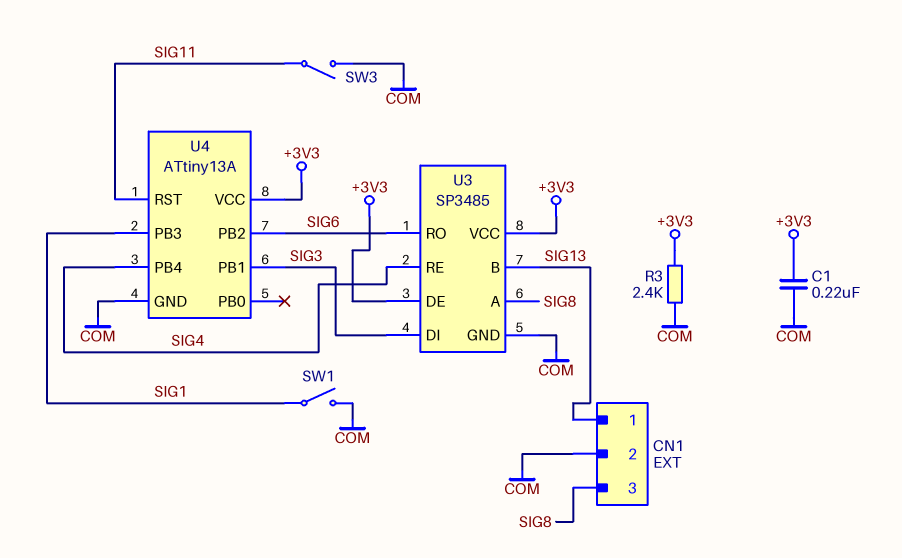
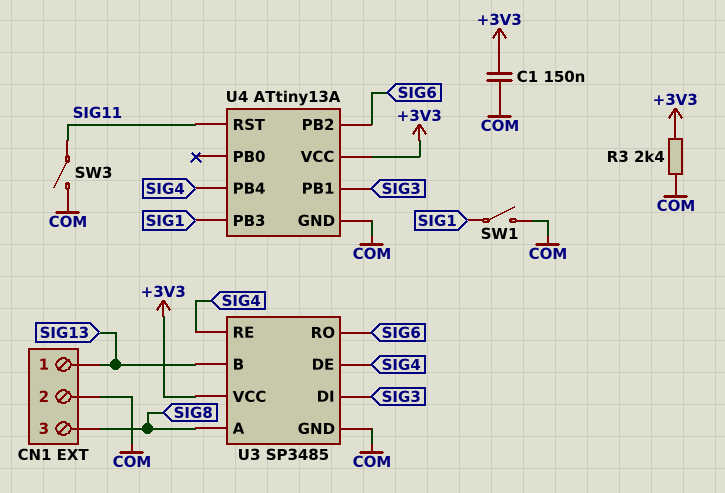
C1: 220nF (+3V3, COM) -> 150nF (+3V3, COM)
U3 pin DE: +3V3 -> SIG4

